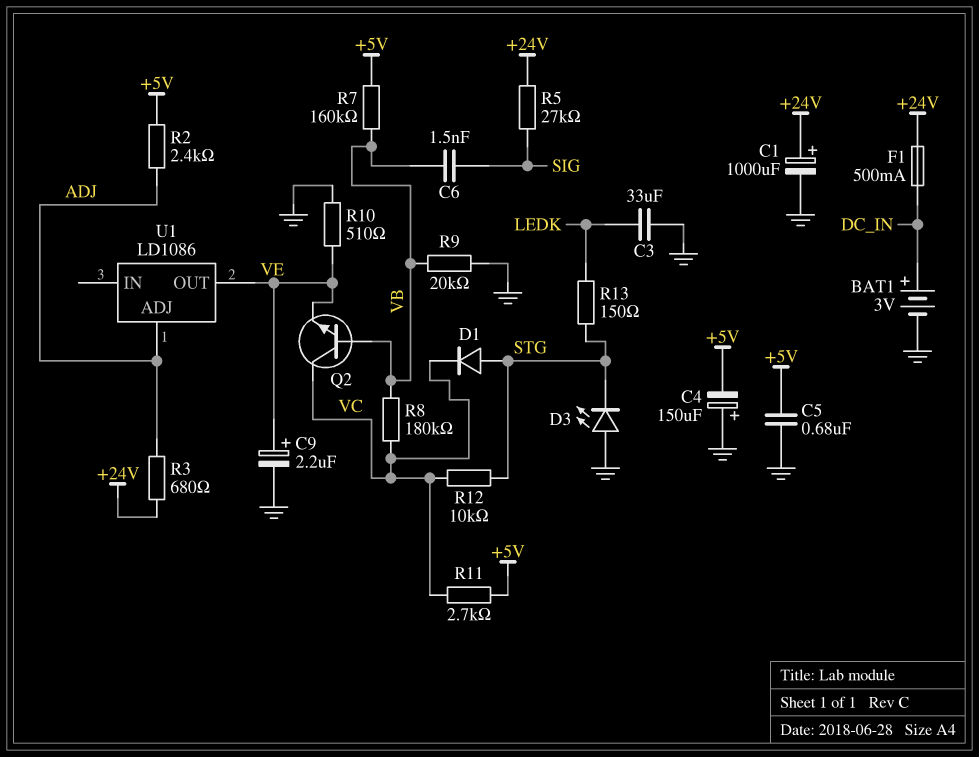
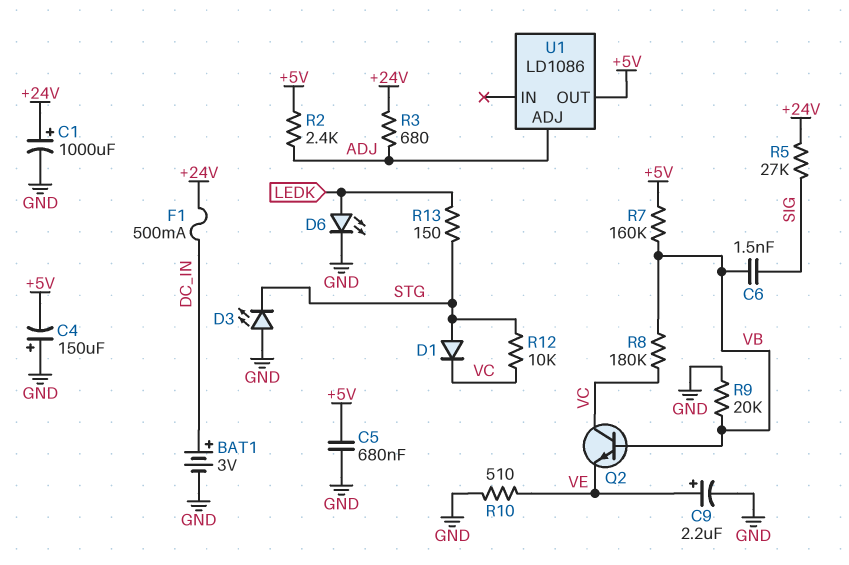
C3: 33uF (GND, LEDK) -> none
D6: none -> LED (A LEDK, K GND)
R11: 2.7k (+5V, VC) -> none
U1 pin OUT: VE -> +5V

